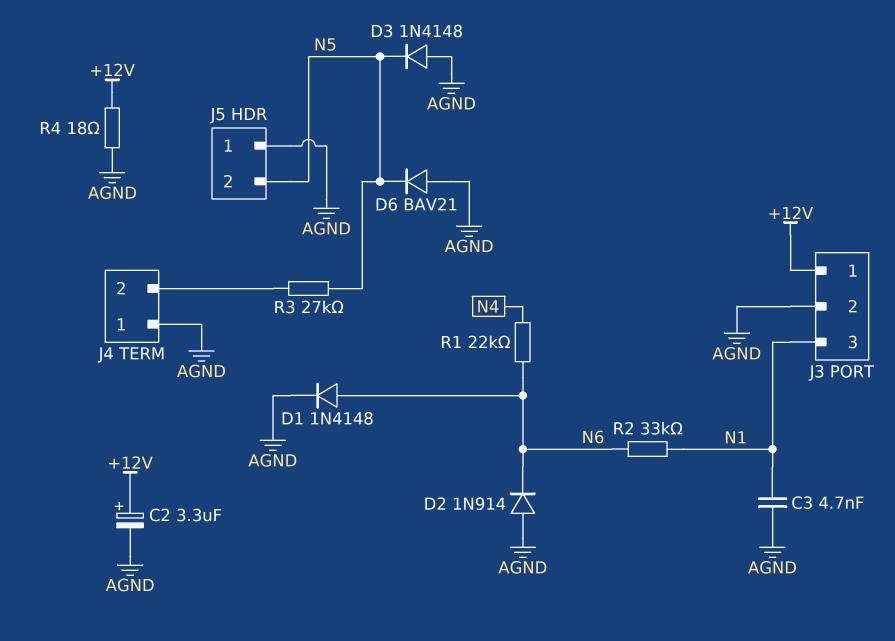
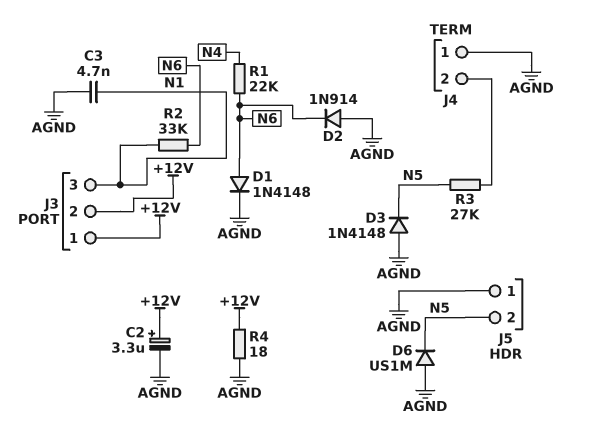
D6: diode BAV21 (A AGND, K N5) -> diode US1M (A AGND, K N5)
J3 pin 2: AGND -> +12V

